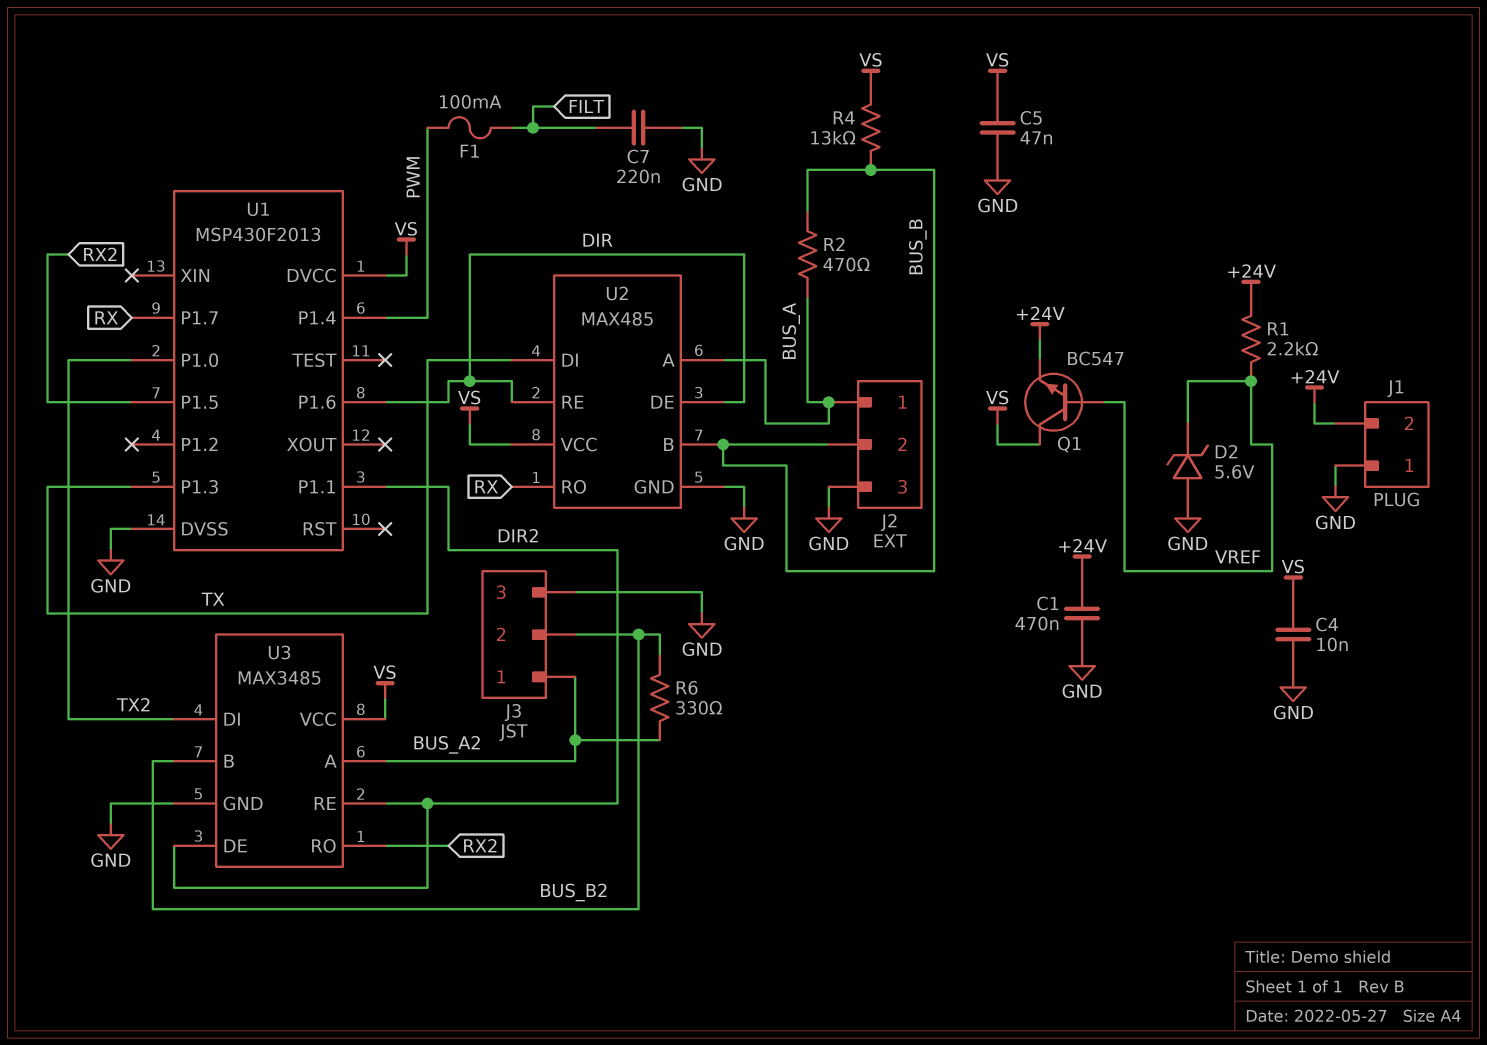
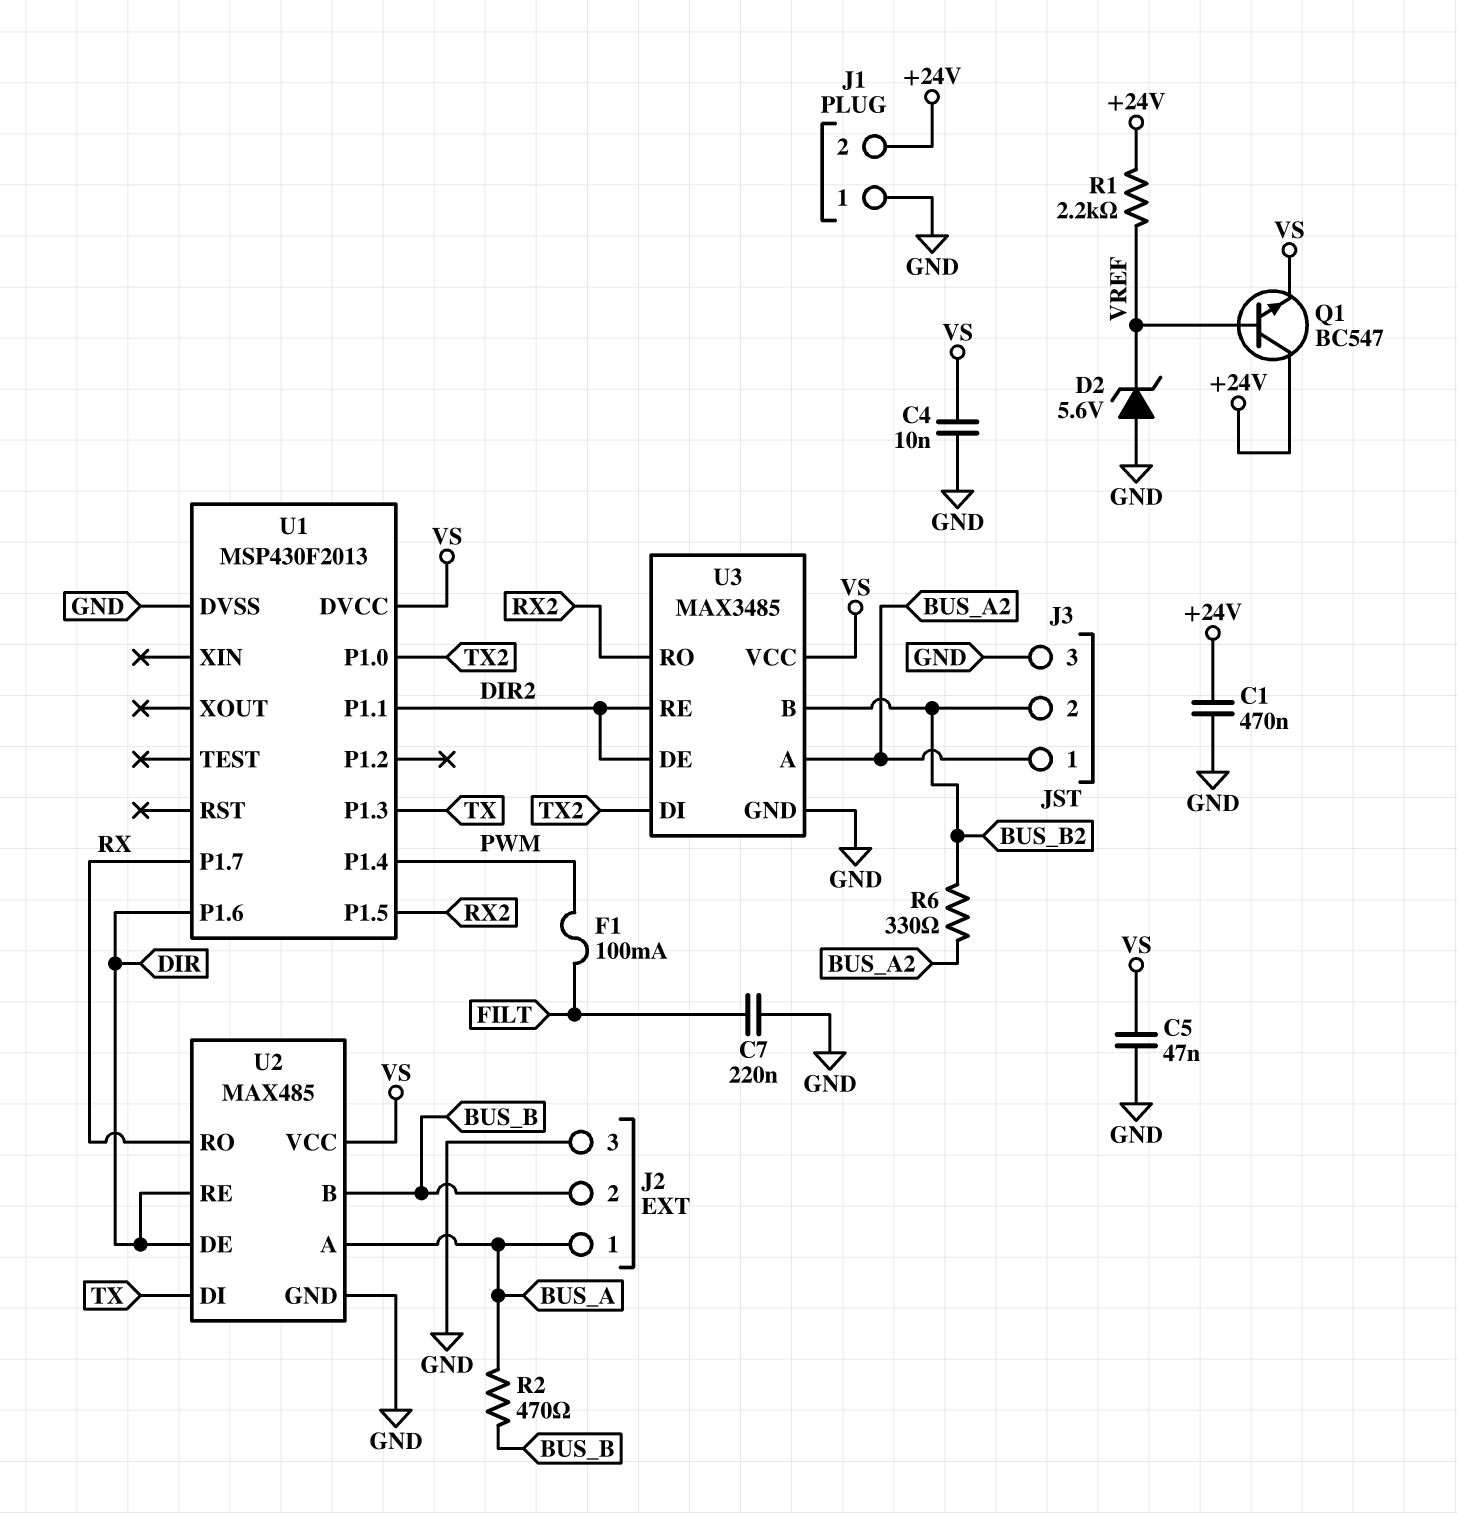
Q1: NPN BC547 (B VREF, C VS, E +24V) -> NPN BC547 (B VREF, C +24V, E VS)
R4: 13k (BUS_B, VS) -> none

